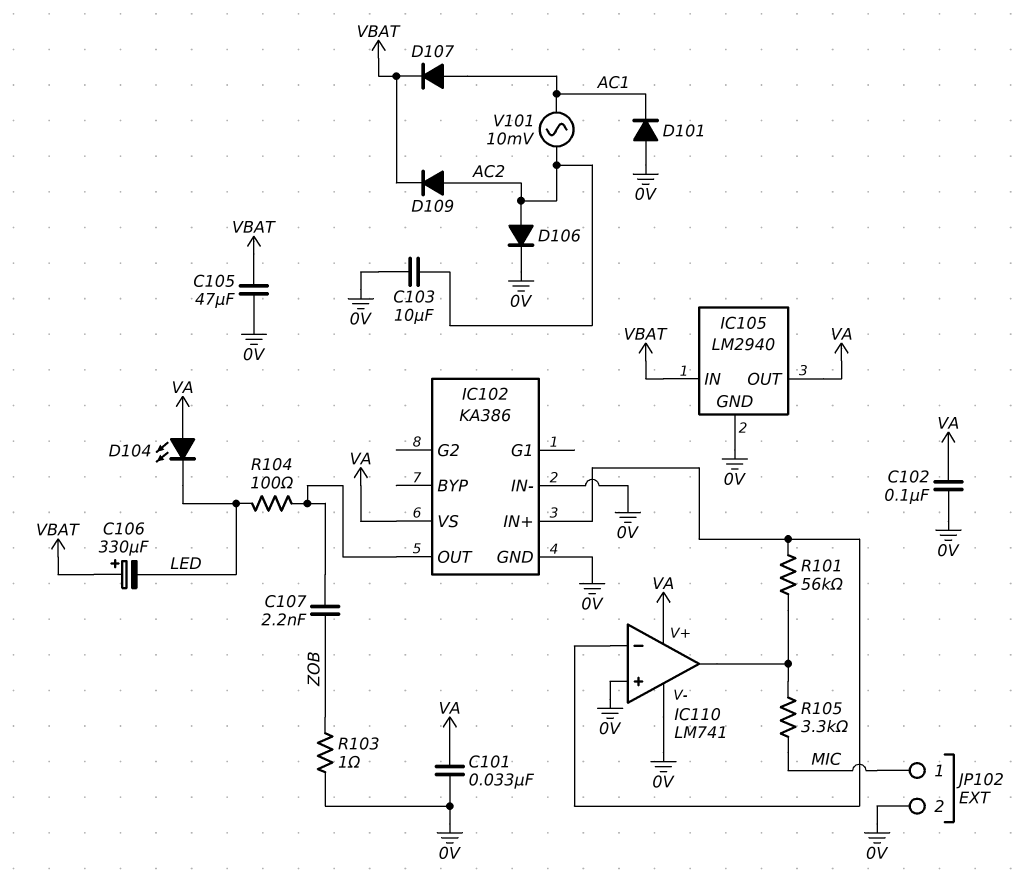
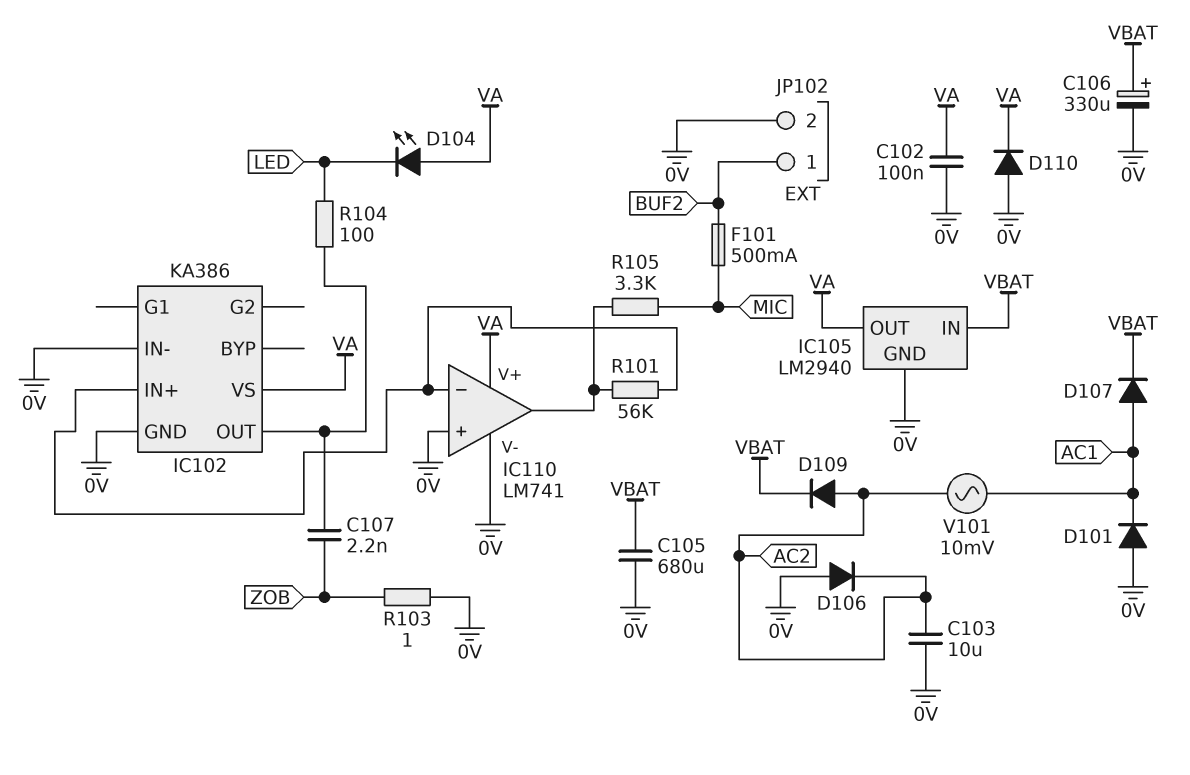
C101: 33nF (0V, VA) -> none
C105: 47uF (0V, VBAT) -> 680uF (0V, VBAT)
C106: 330uF (plus VBAT, minus LED) -> 330uF (plus VBAT, minus 0V)
D106: diode (A AC2, K 0V) -> diode (A 0V, K AC2)
D110: none -> diode (A 0V, K VA)
F101: none -> 500mA (BUF2, MIC)
JP102 pin 1: MIC -> BUF2

